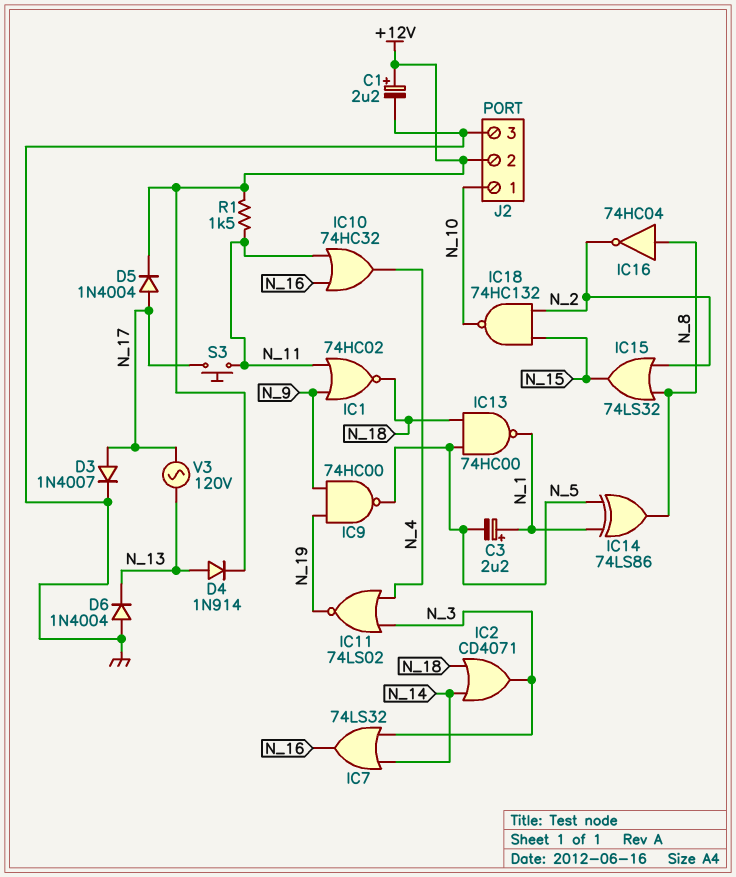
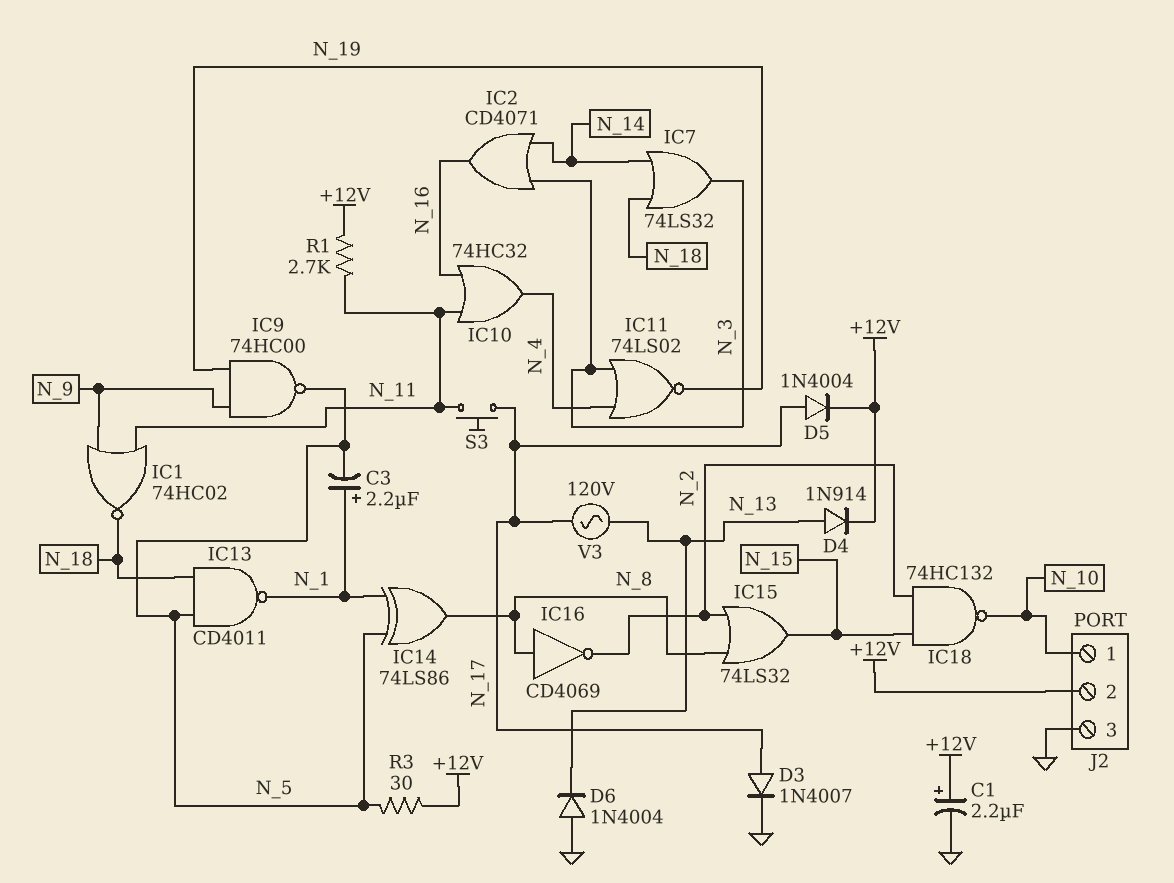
IC2: OR CD4071 (in N_14, in N_18, out N_3) -> OR CD4071 (in N_3, in N_14, out N_16)
IC7: OR 74LS32 (in N_3, in N_14, out N_16) -> OR 74LS32 (in N_14, in N_18, out N_3)
IC13: NAND 74HC00 (in N_5, in N_18, out N_1) -> NAND CD4011 (in N_5, in N_18, out N_1)
IC16: NOT 74HC04 (in N_8, out N_2) -> NOT CD4069 (in N_8, out N_2)
R1: 1.5k (+12V, N_11) -> 2.7k (+12V, N_11)
R3: none -> 30 (+12V, N_5)

